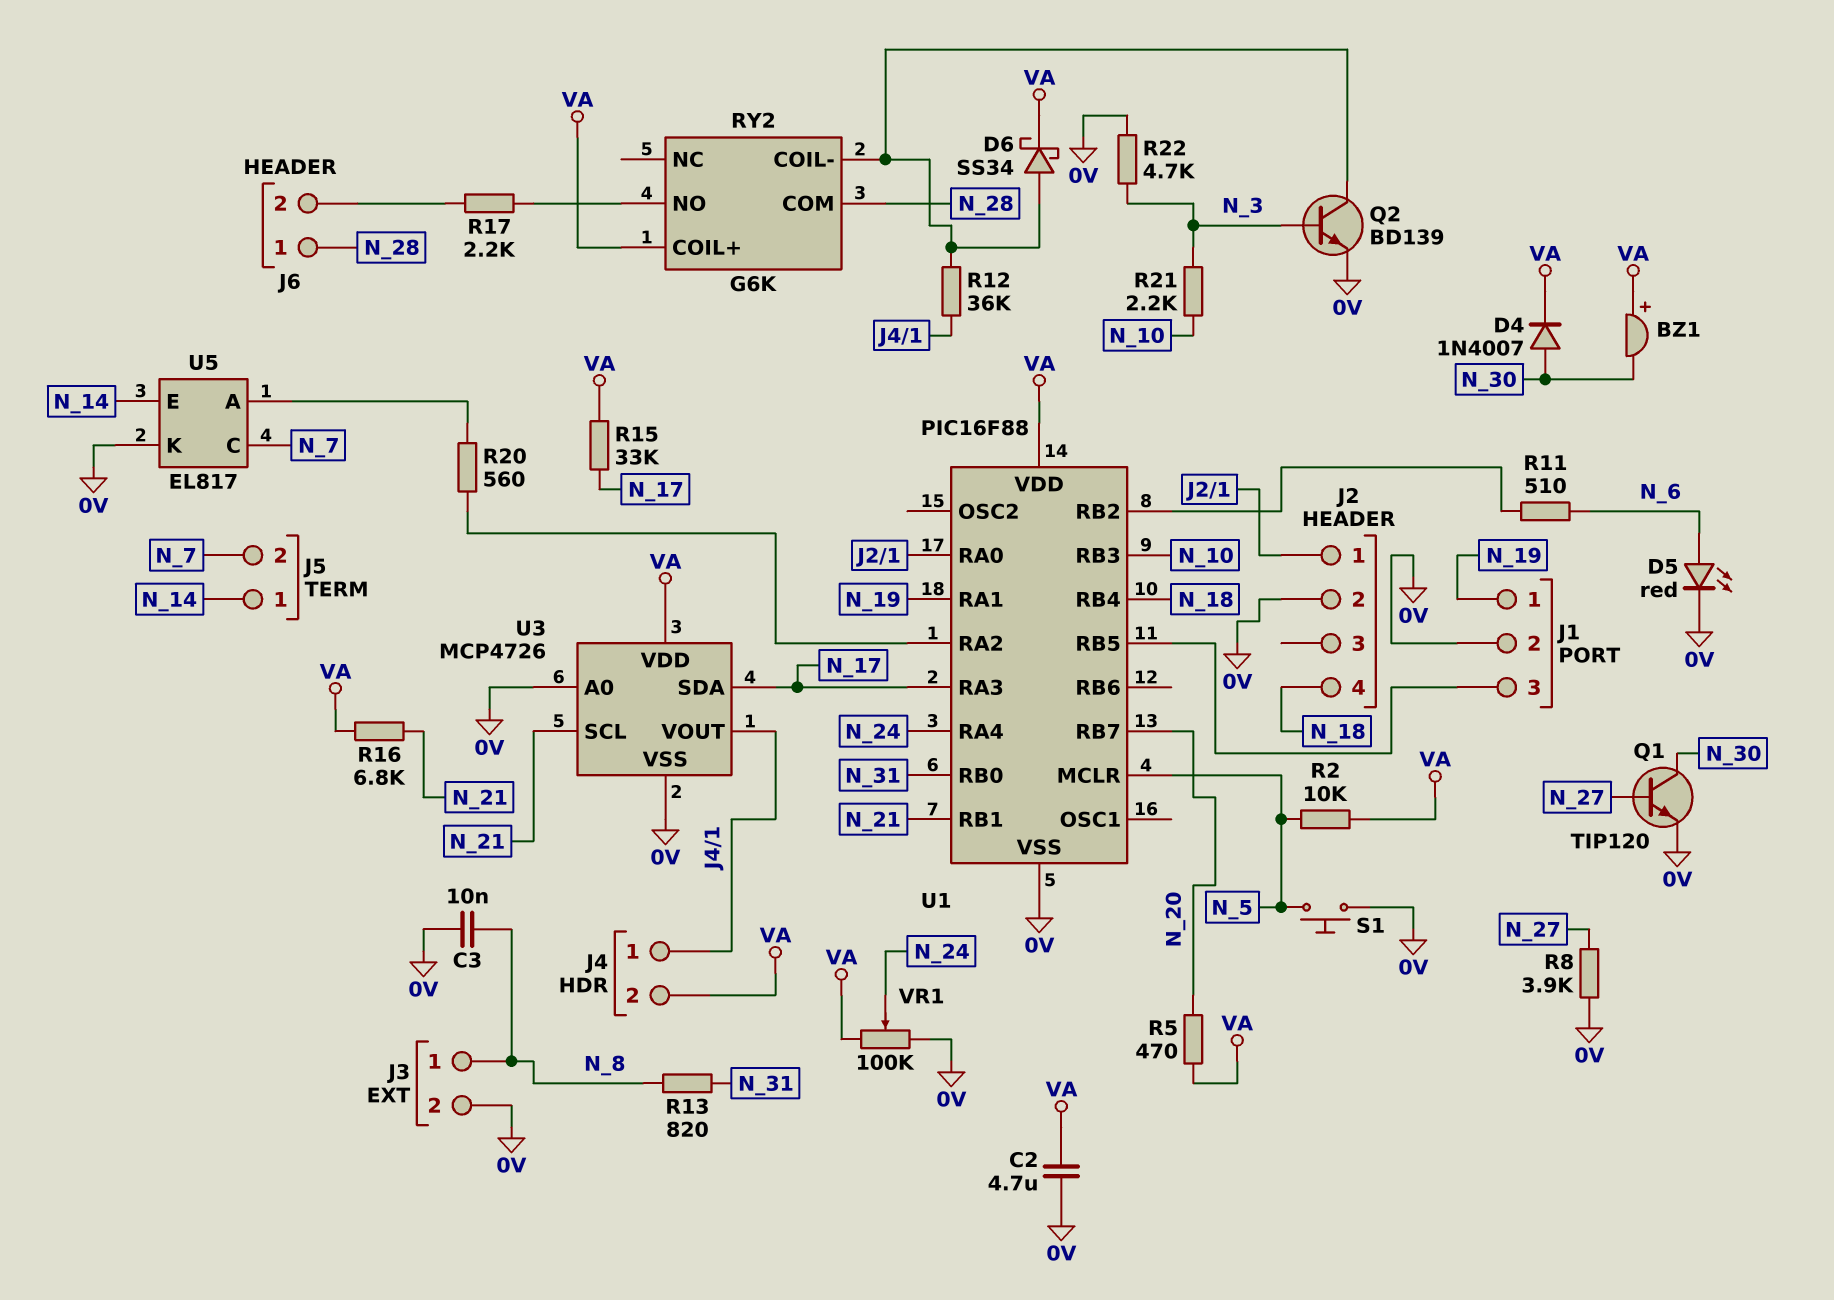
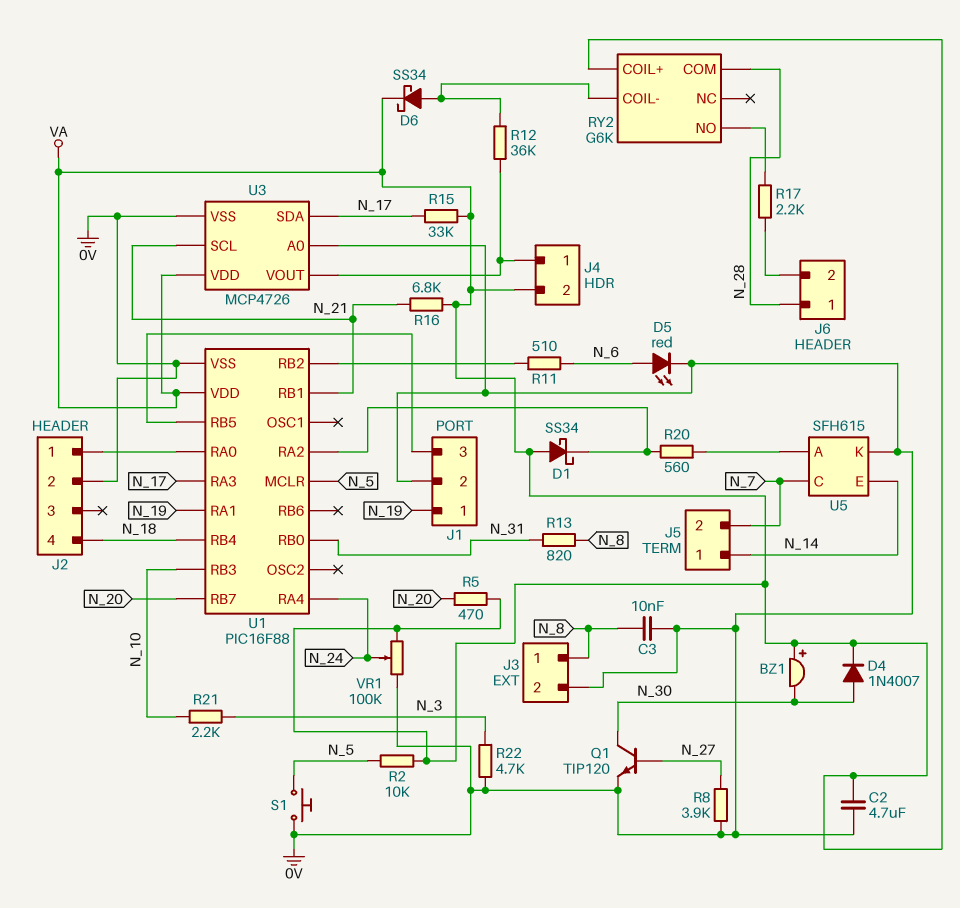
D1: none -> schottky SS34 (A VA, K U1/RA2)
Q2: NPN BD139 (B N_3, C RY2/COIL-, E 0V) -> none
U5: EL817 -> SFH615

